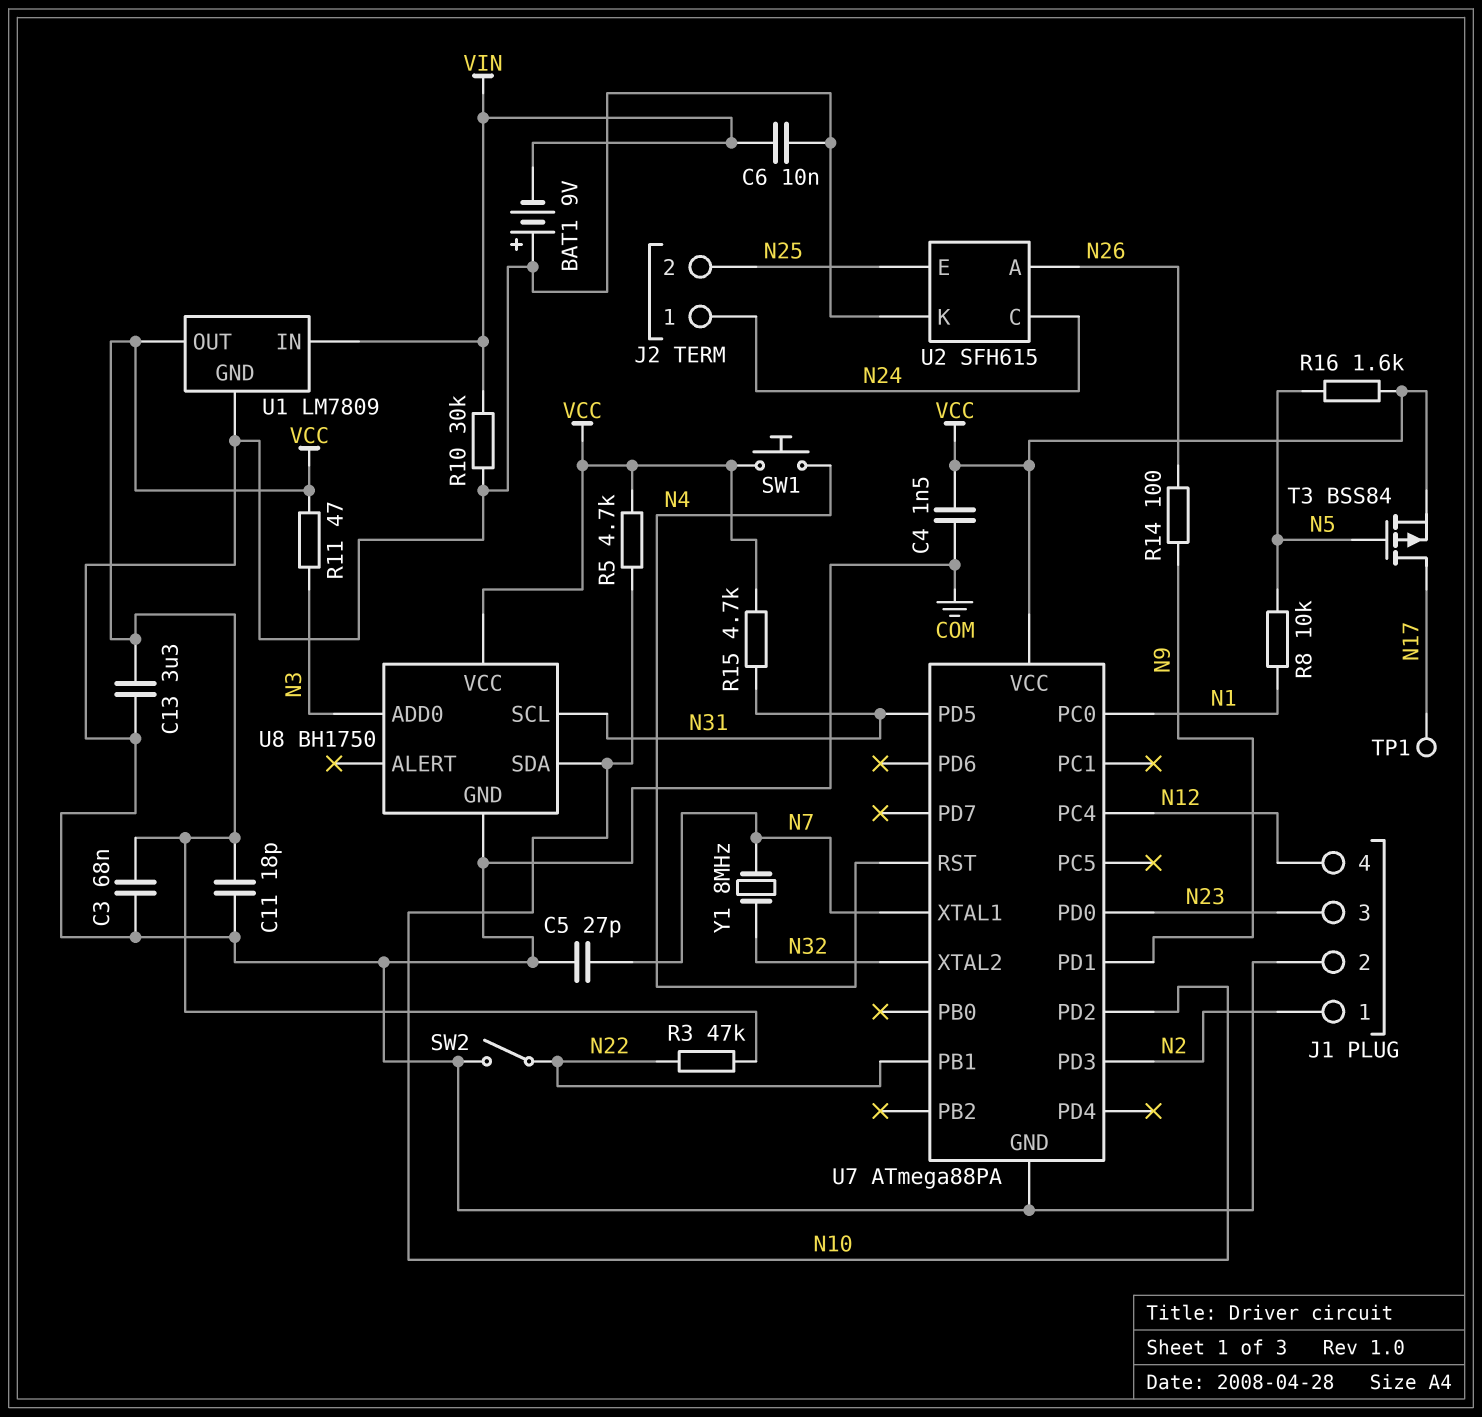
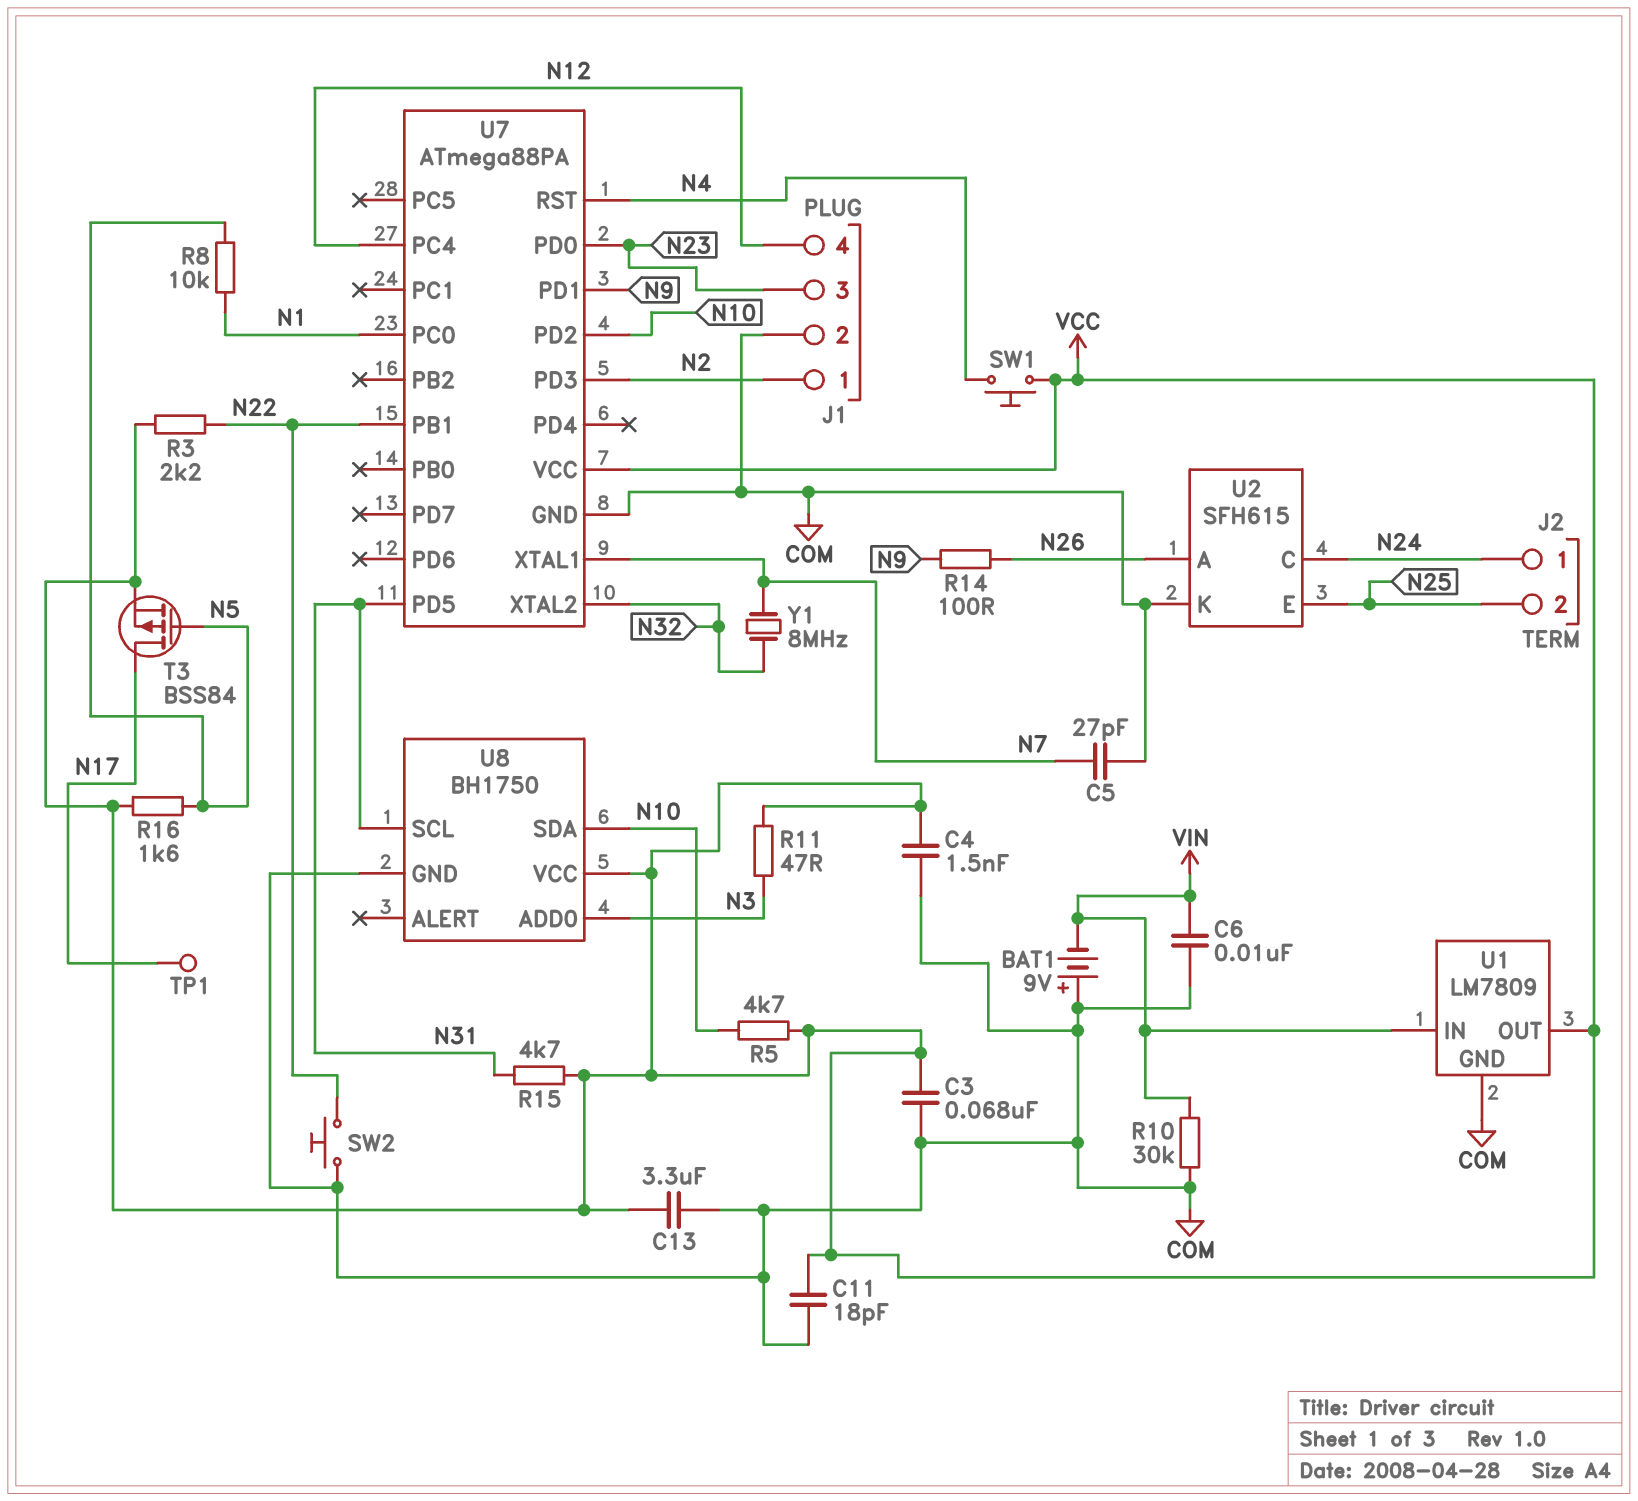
R3: 47k (N22, VCC) -> 2.2k (N22, VCC)
SW2: switch (COM, N22) -> button (COM, N22)

